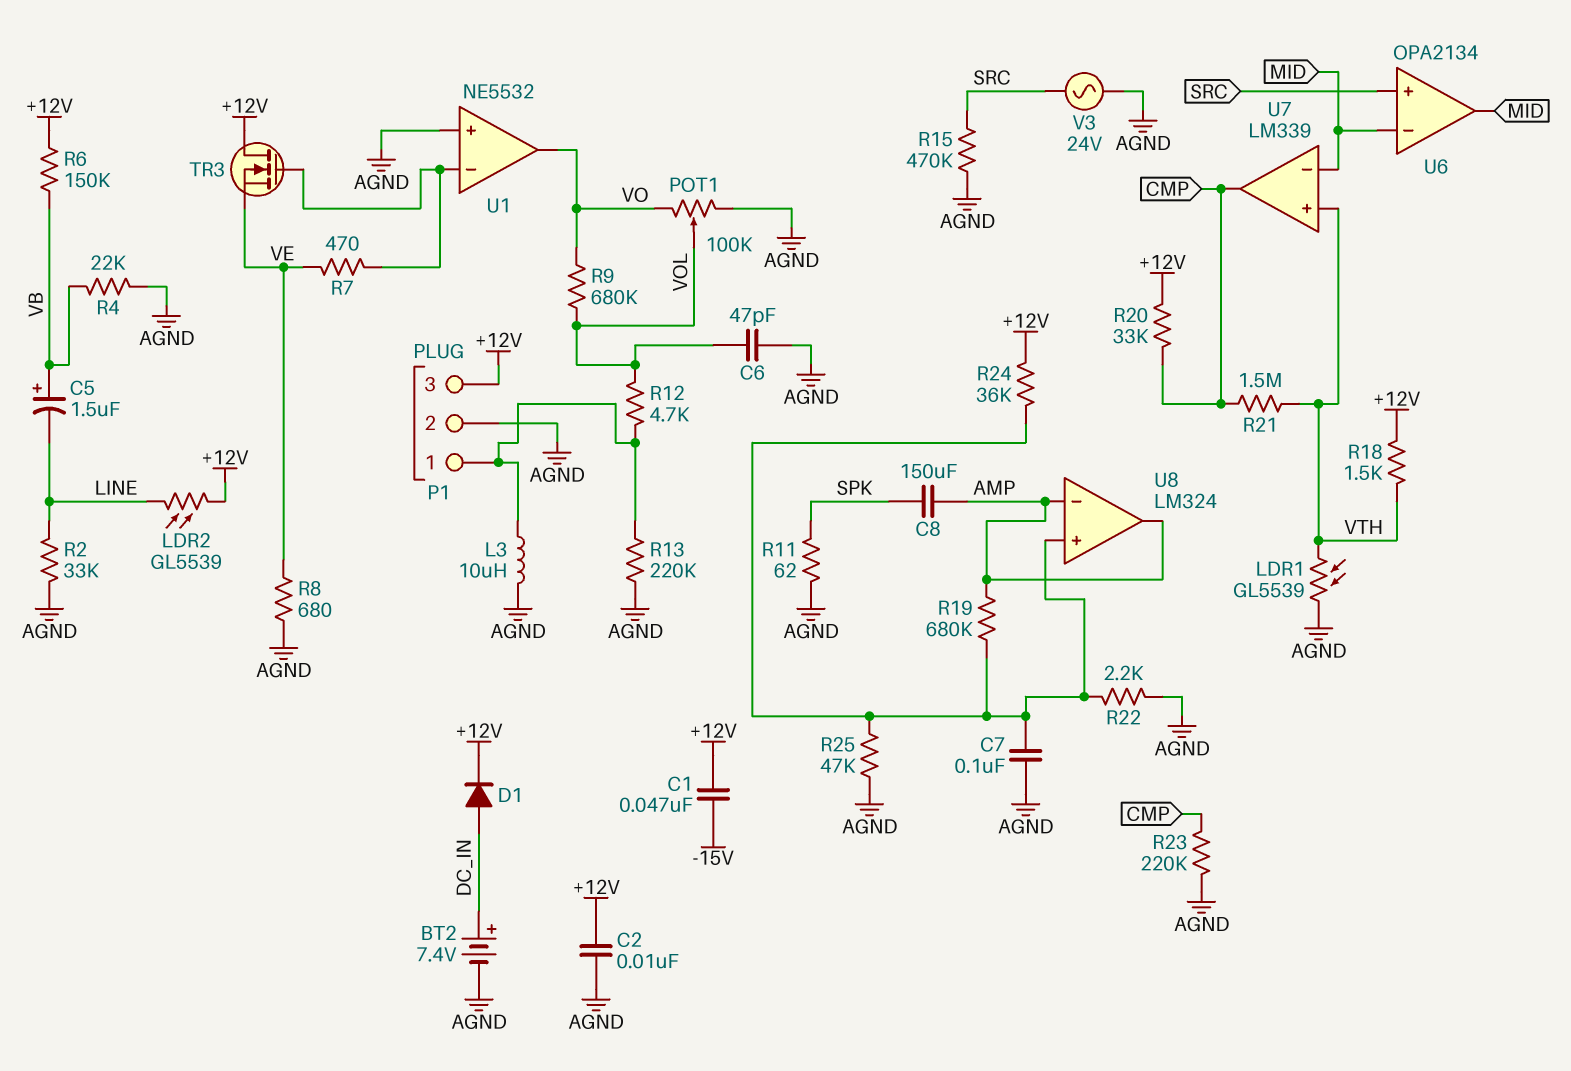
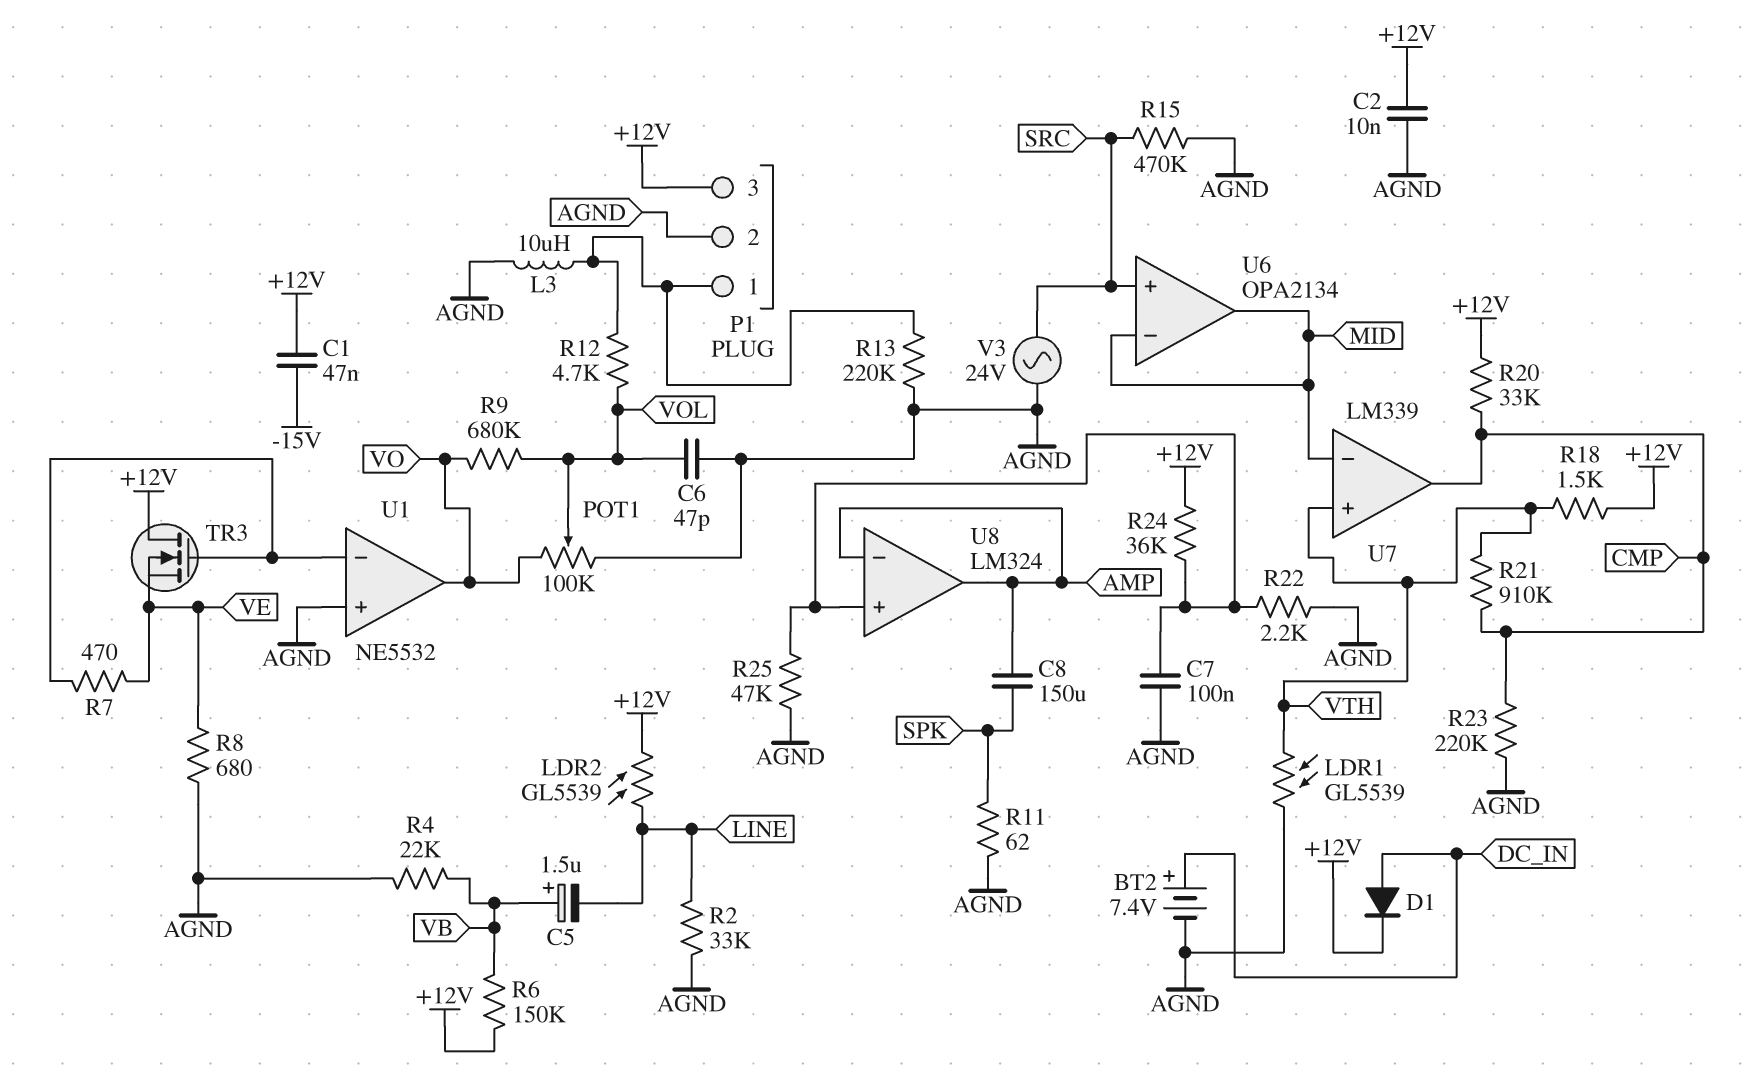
R19: 680k (AMP, U8/in+) -> none
R21: 1.5M (CMP, VTH) -> 910k (CMP, VTH)

